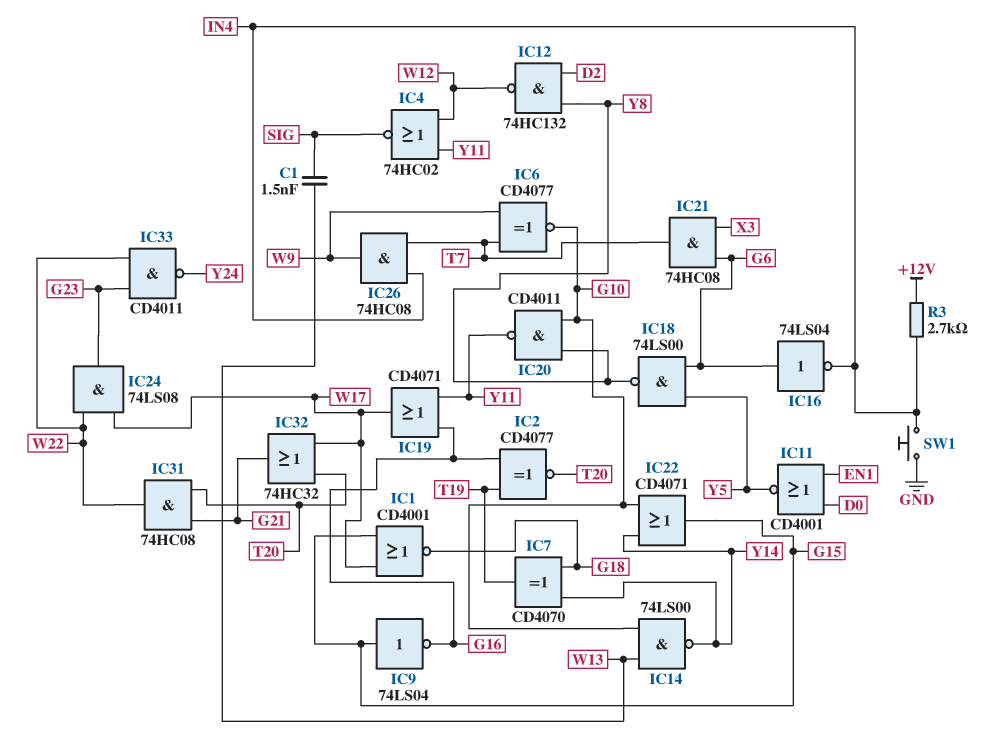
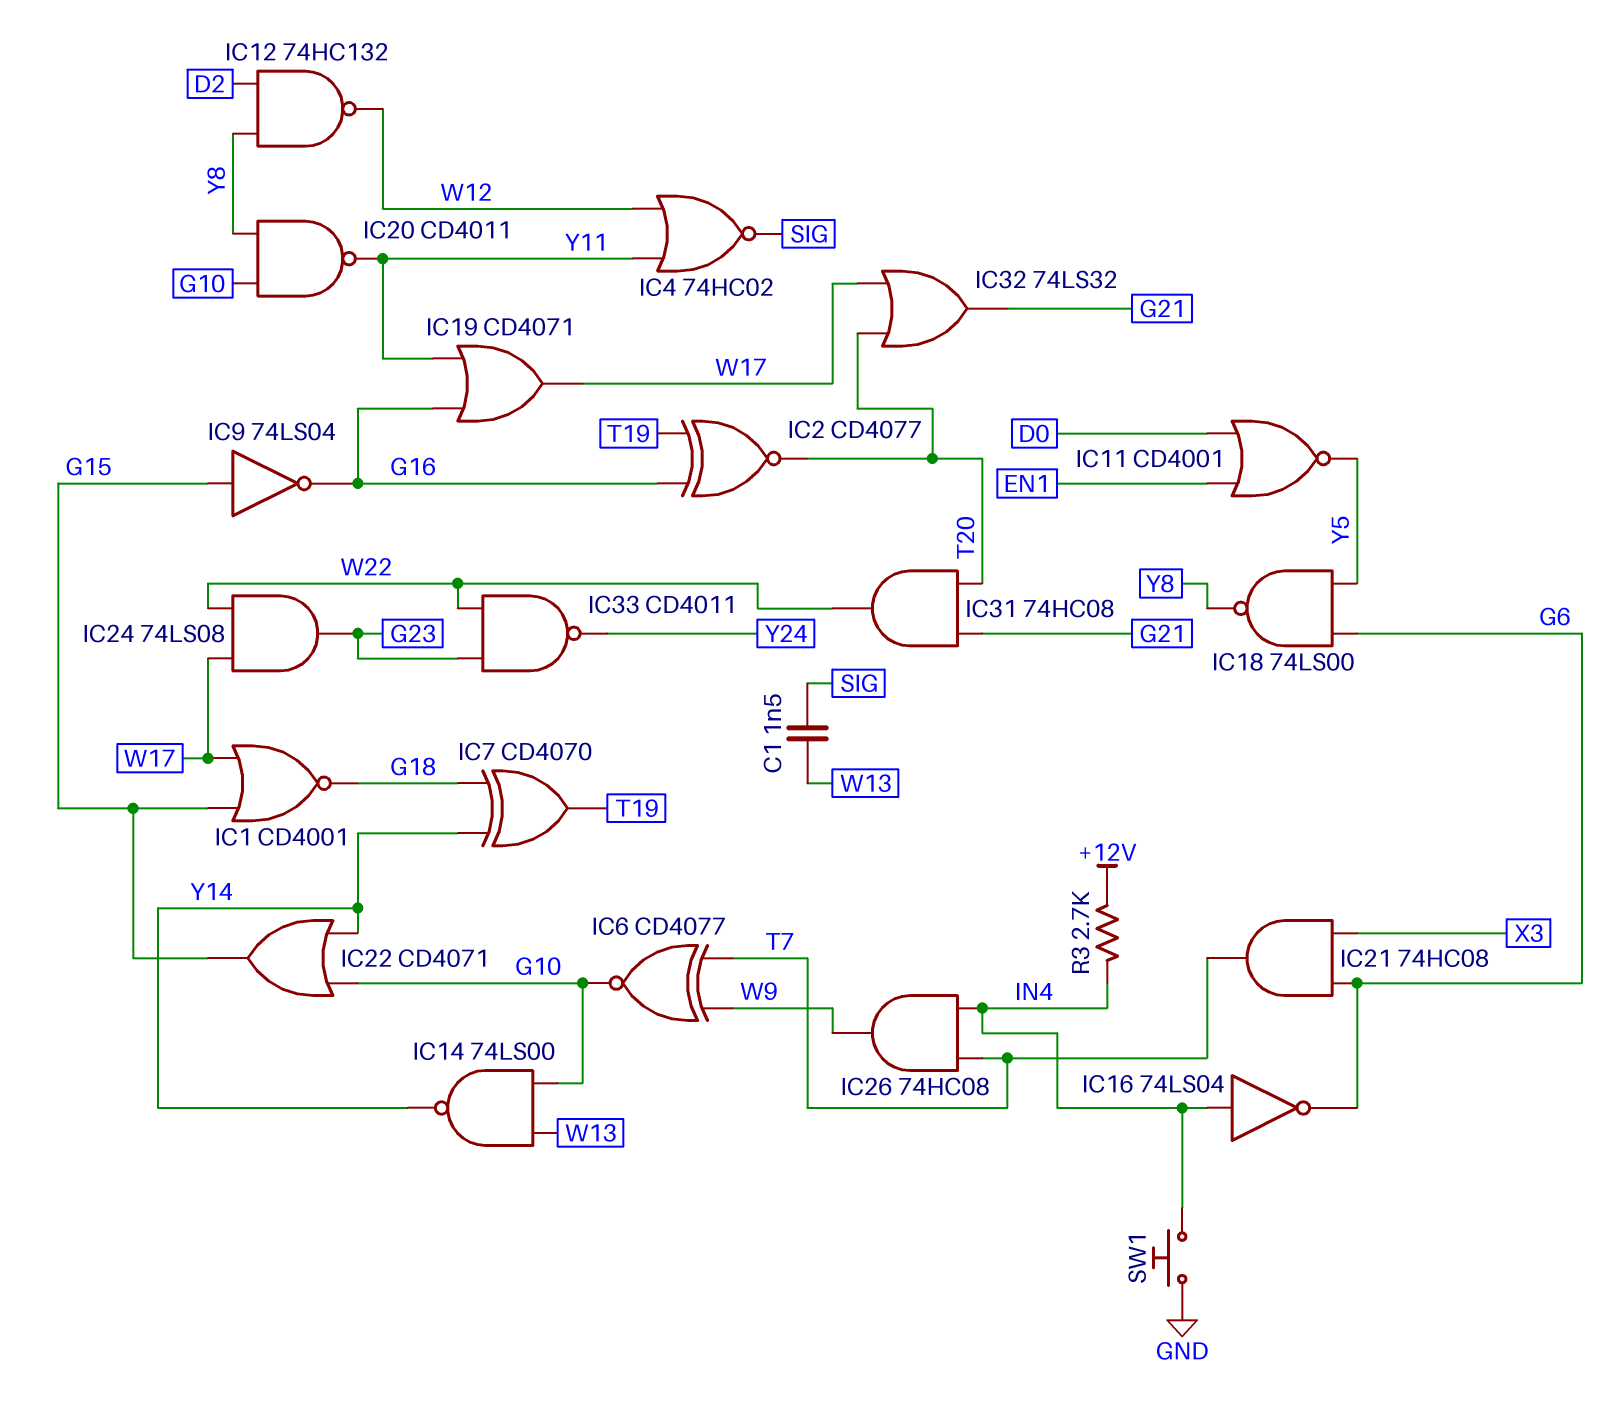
IC16: NOT 74LS04 (in G6, out IN4) -> NOT 74LS04 (in IN4, out G6)
IC32: OR 74HC32 (in T20, in W17, out G21) -> OR 74LS32 (in T20, in W17, out G21)

